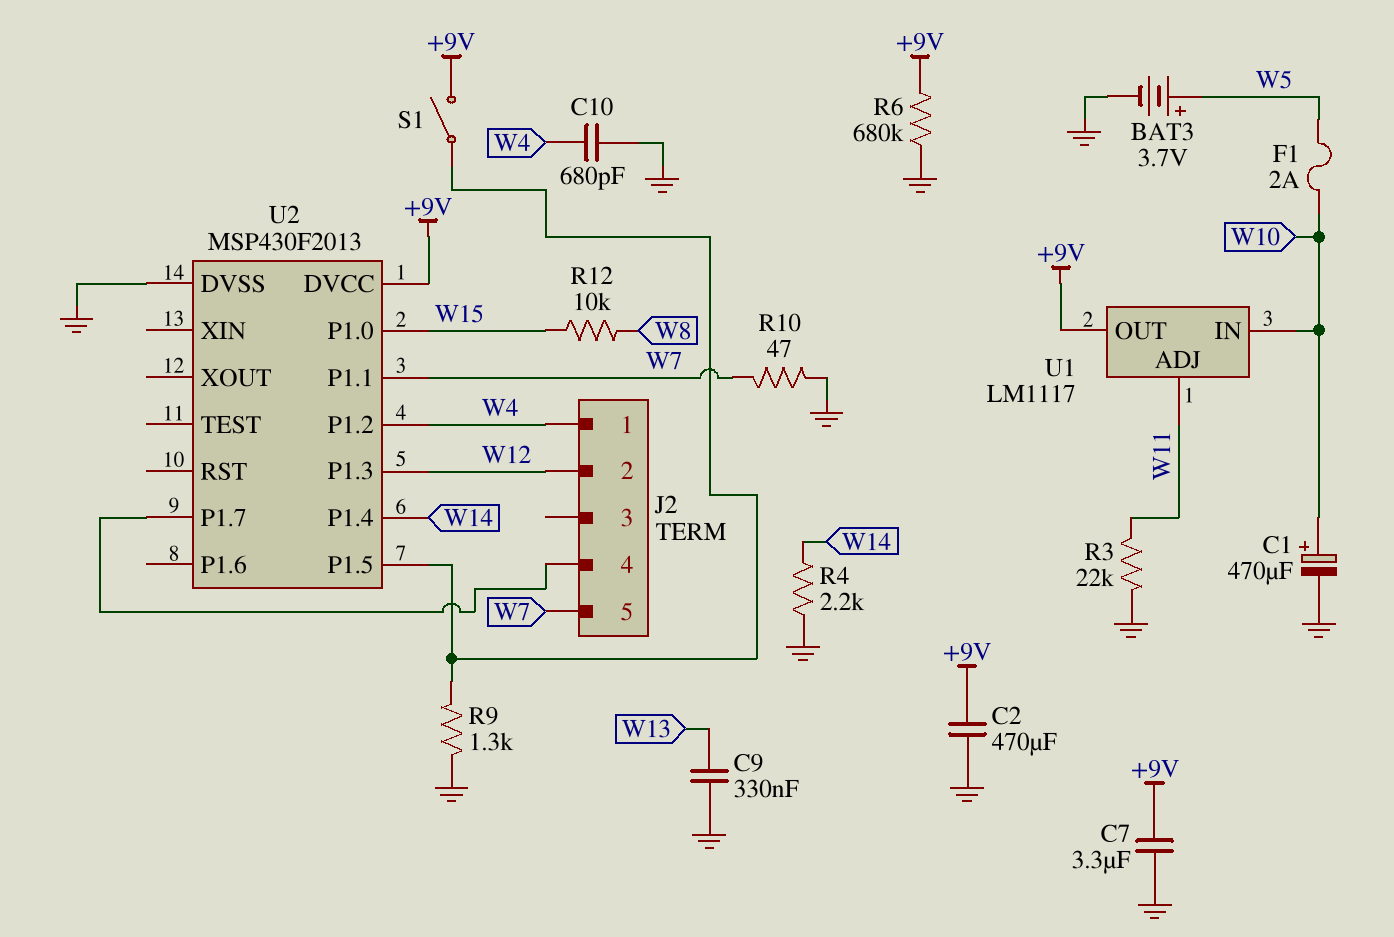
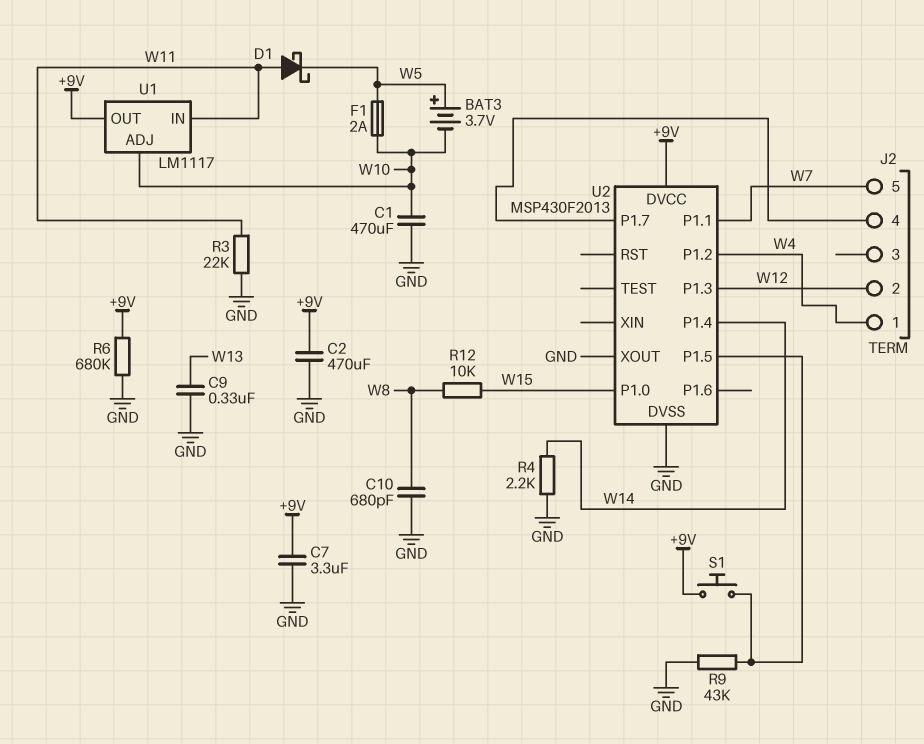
BAT3: 3.7V (plus W5, minus GND) -> 3.7V (plus W5, minus W10)
C1: 470uF (plus W10, minus GND) -> 470uF (GND, W10)
C10: 680pF (GND, W4) -> 680pF (GND, W8)
D1: none -> schottky (A W11, K W5)
R9: 1.3k (GND, U2/P1.5) -> 43k (GND, U2/P1.5)
R10: 47 (GND, W7) -> none
S1: switch (+9V, U2/P1.5) -> button (+9V, U2/P1.5)
U1 pin ADJ: W11 -> W10
U1 pin IN: W10 -> W11
U2 pin XOUT: none -> GND

